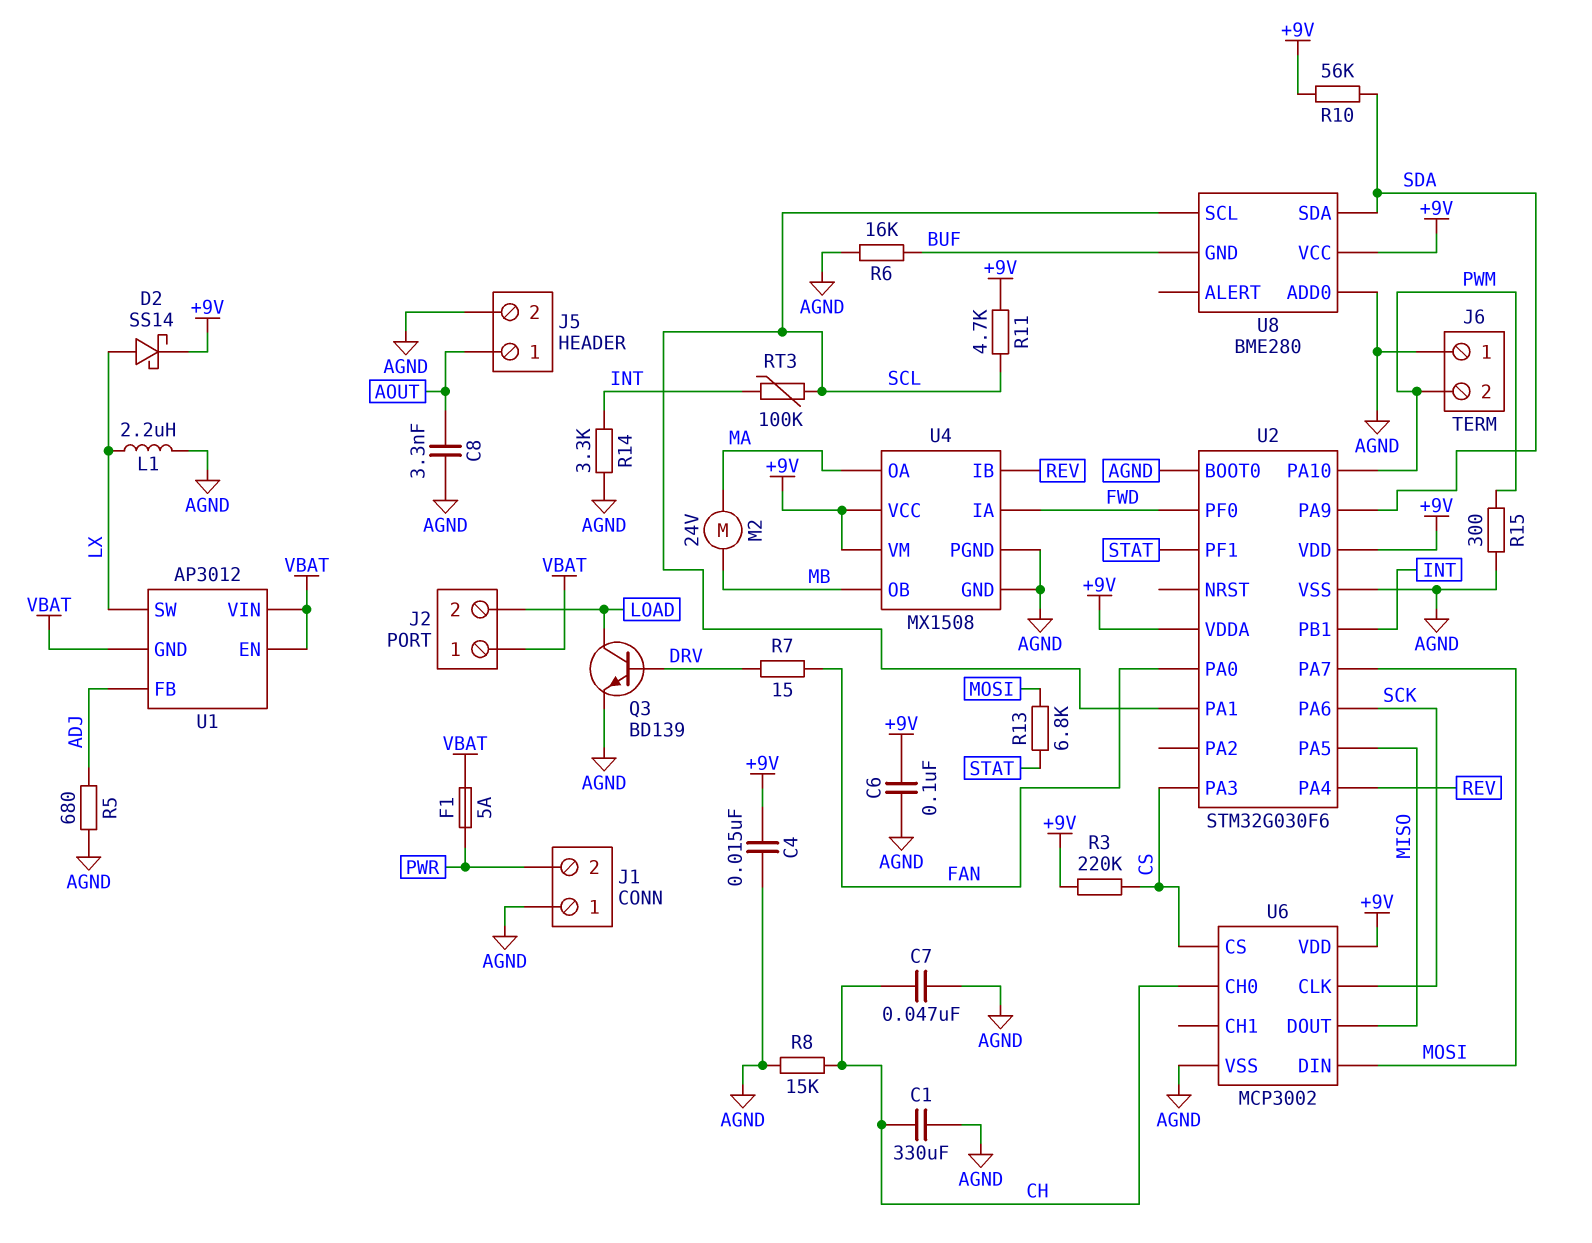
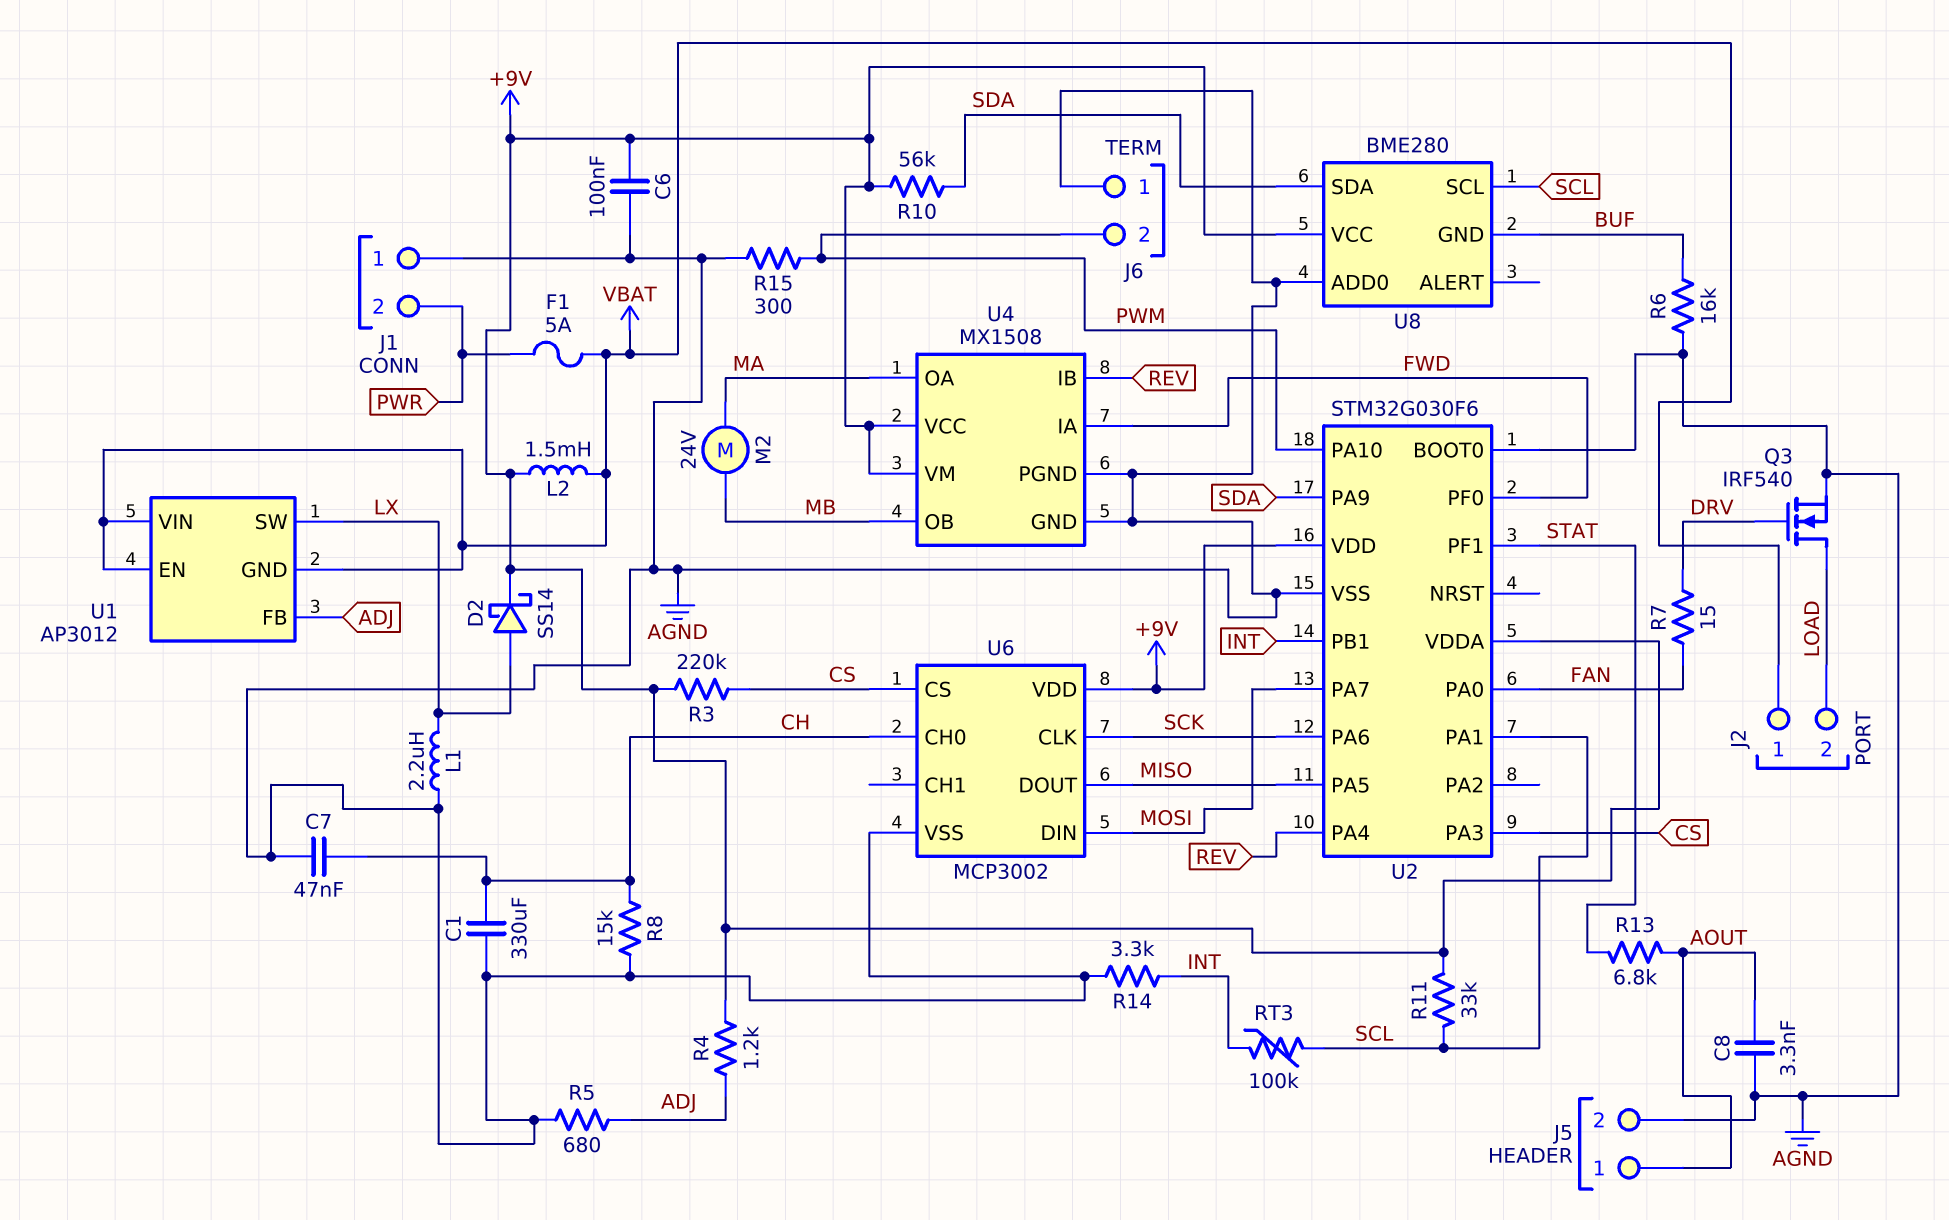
C4: 15nF (+9V, AGND) -> none
L2: none -> 1.5mH (+9V, VBAT)
Q3: NPN BD139 (B DRV, C LOAD, E AGND) -> NMOS IRF540 (G DRV, D LOAD, S AGND)
R4: none -> 1.2k (+9V, ADJ)
R11: 4.7k (+9V, SCL) -> 33k (+9V, SCL)
R13: 6.8k (MOSI, STAT) -> 6.8k (AOUT, STAT)

